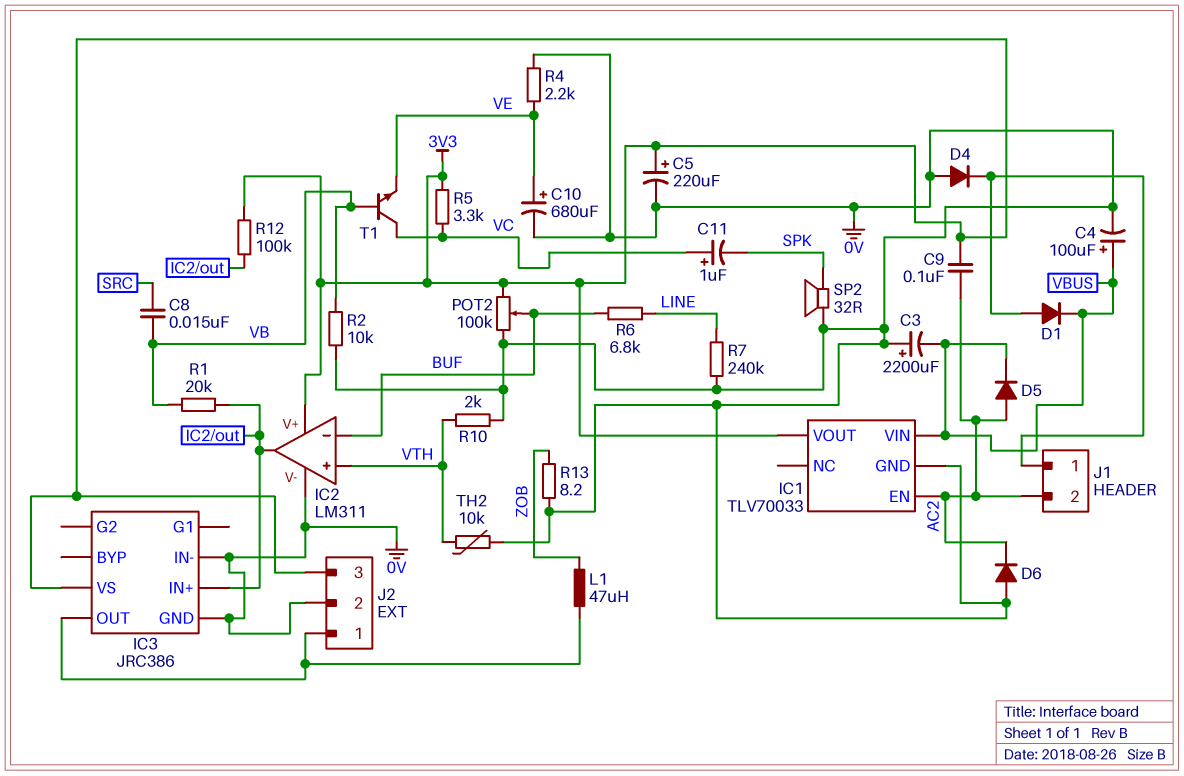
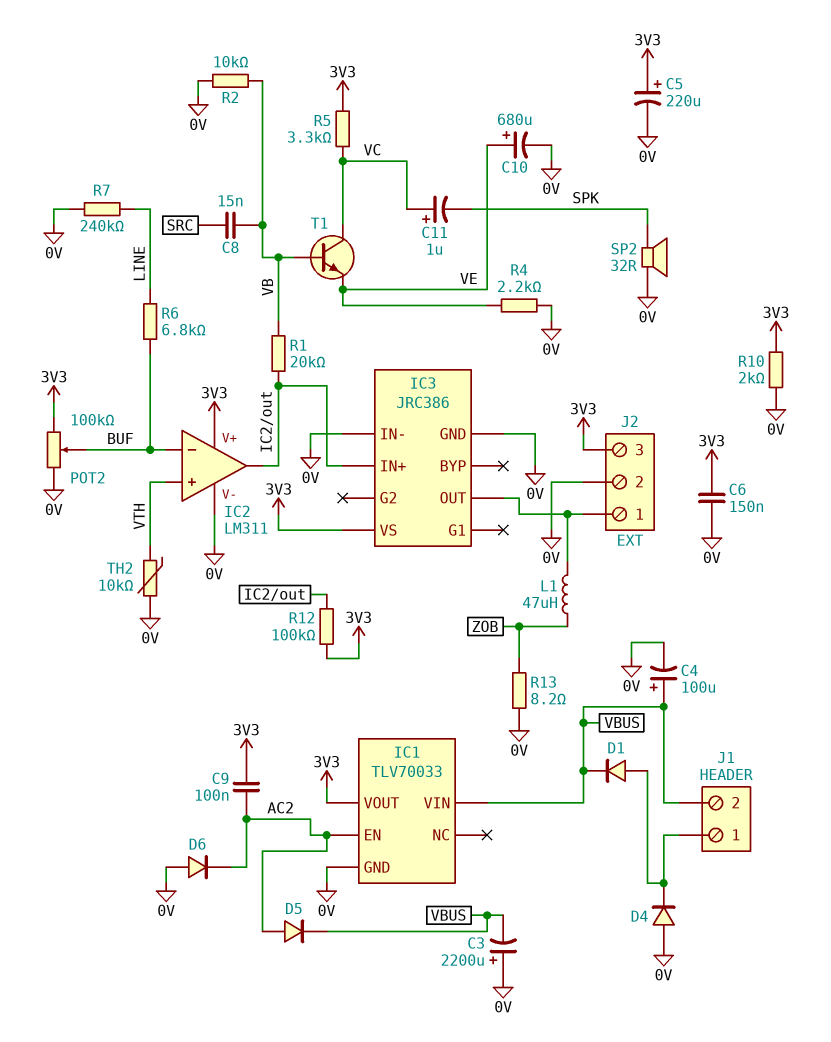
C6: none -> 150nF (0V, 3V3)
J1 pin 2: AC2 -> VBUS
R10: 2k (0V, VTH) -> 2k (0V, 3V3)

